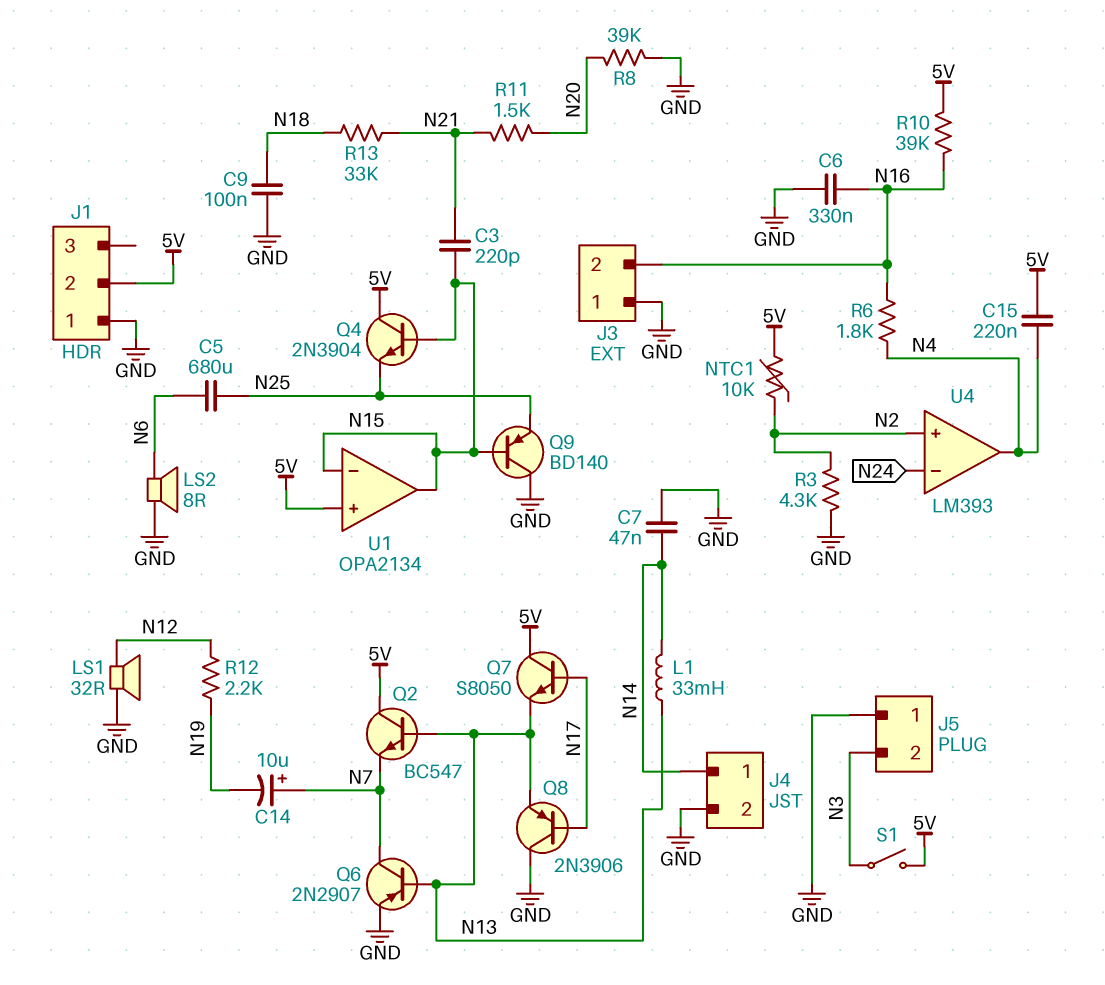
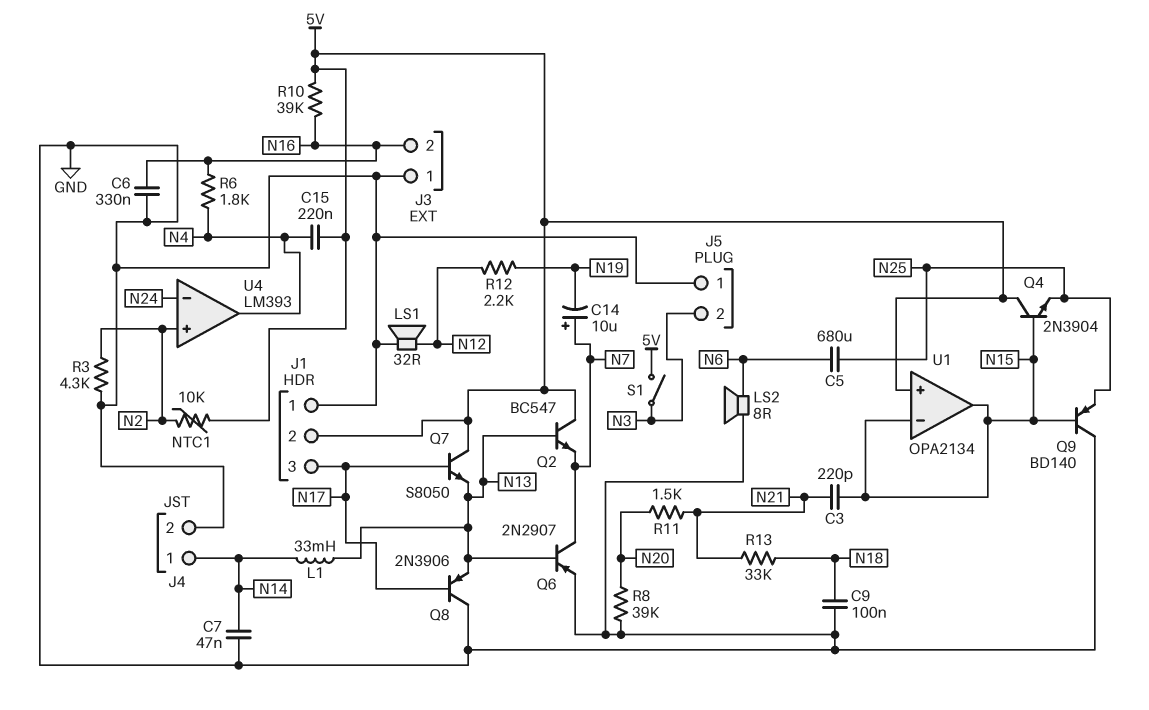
J1 pin 3: none -> N17

